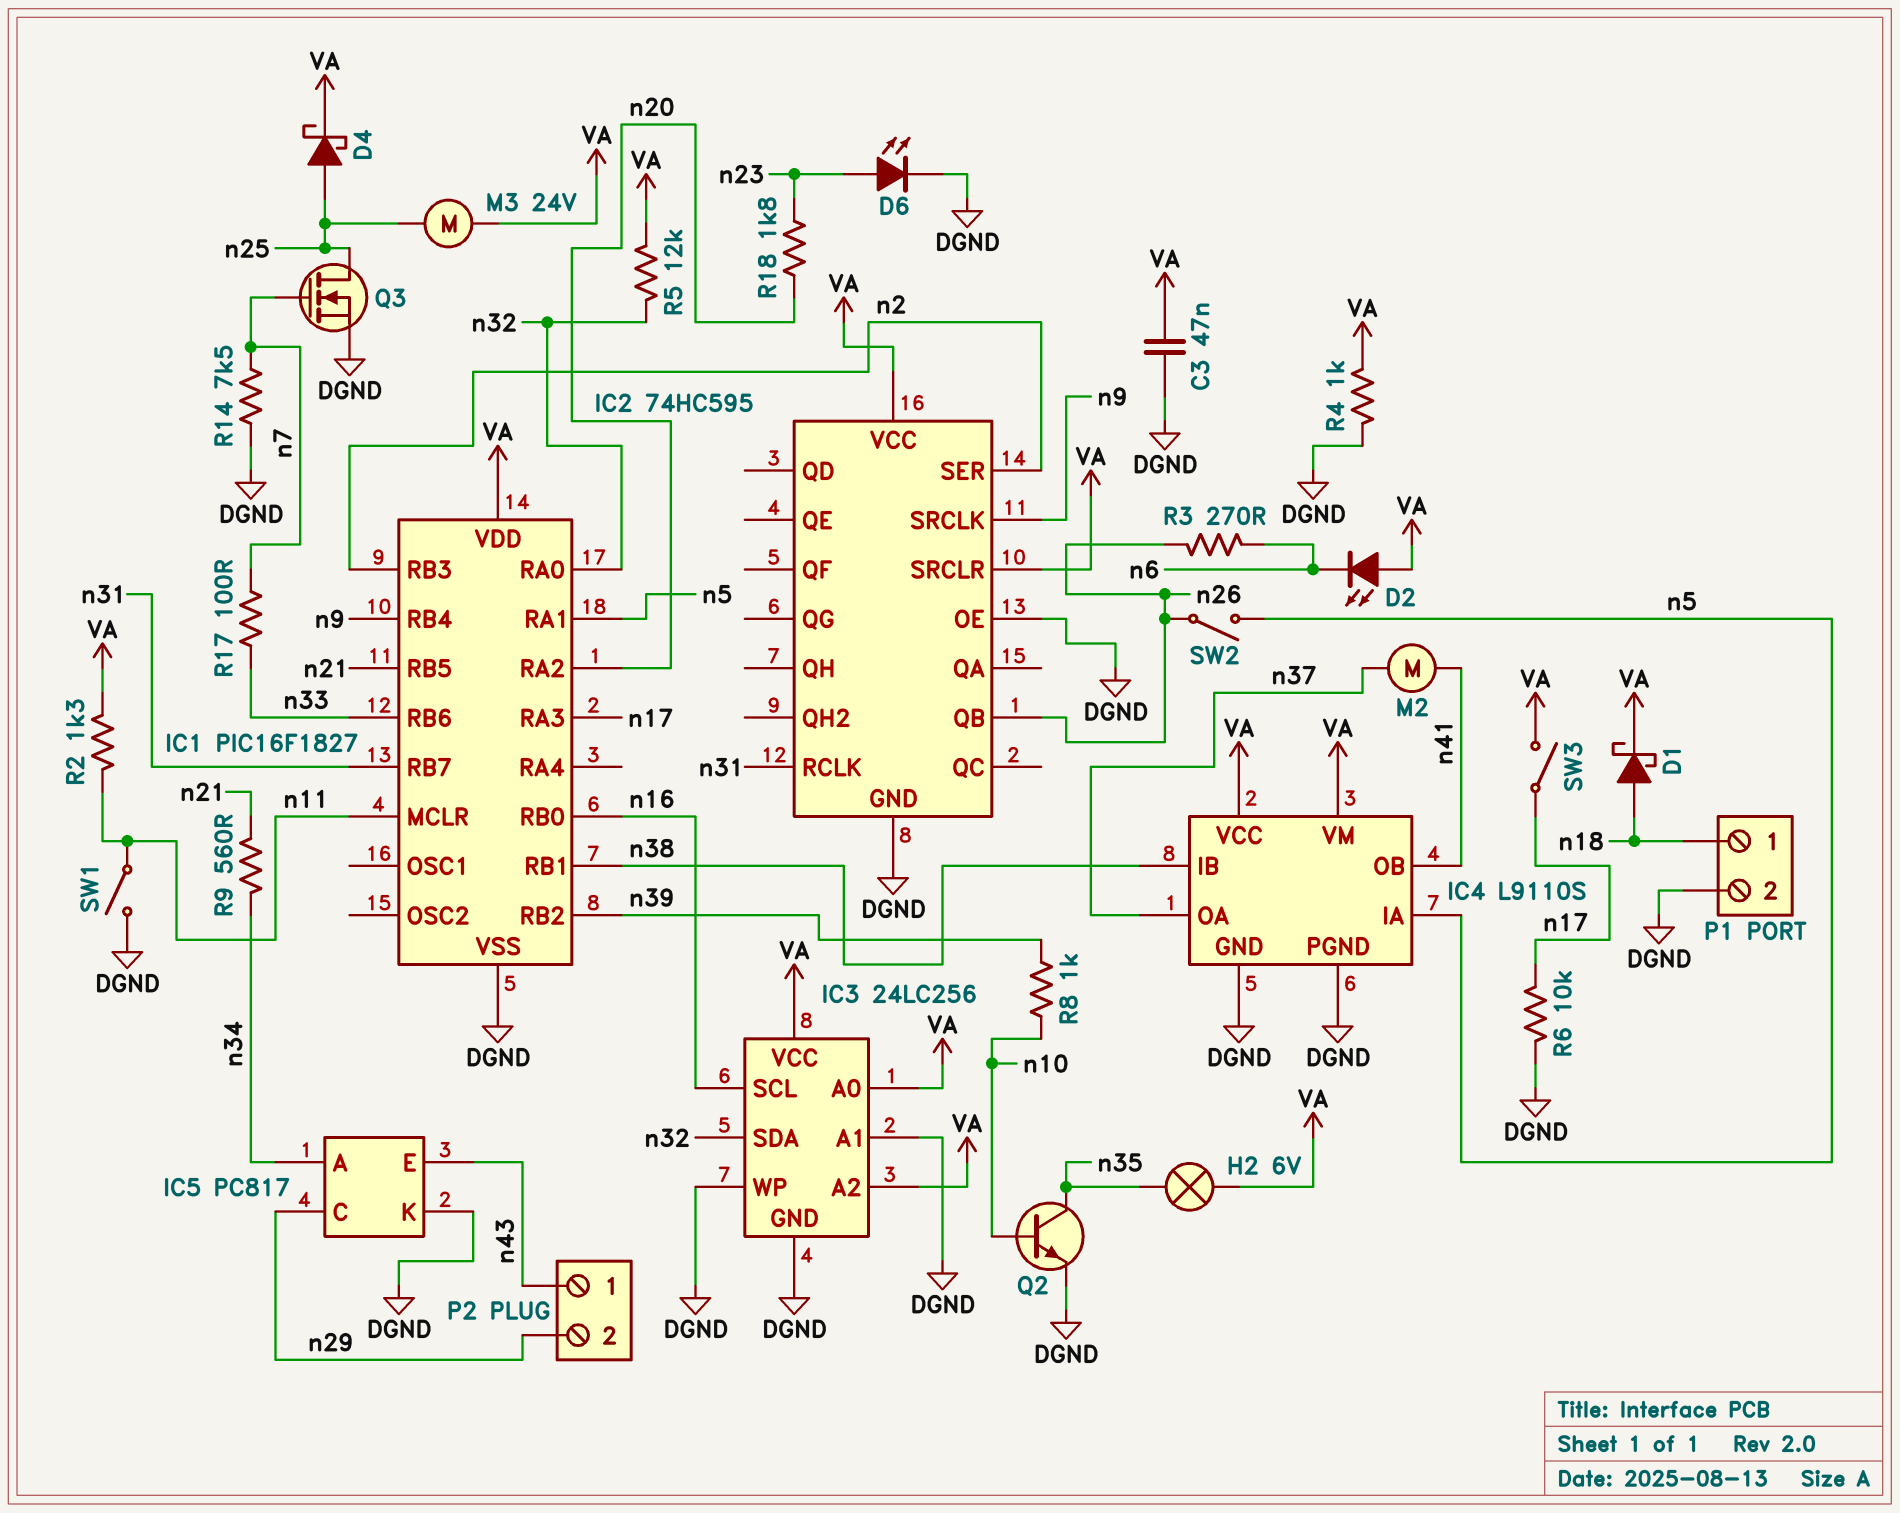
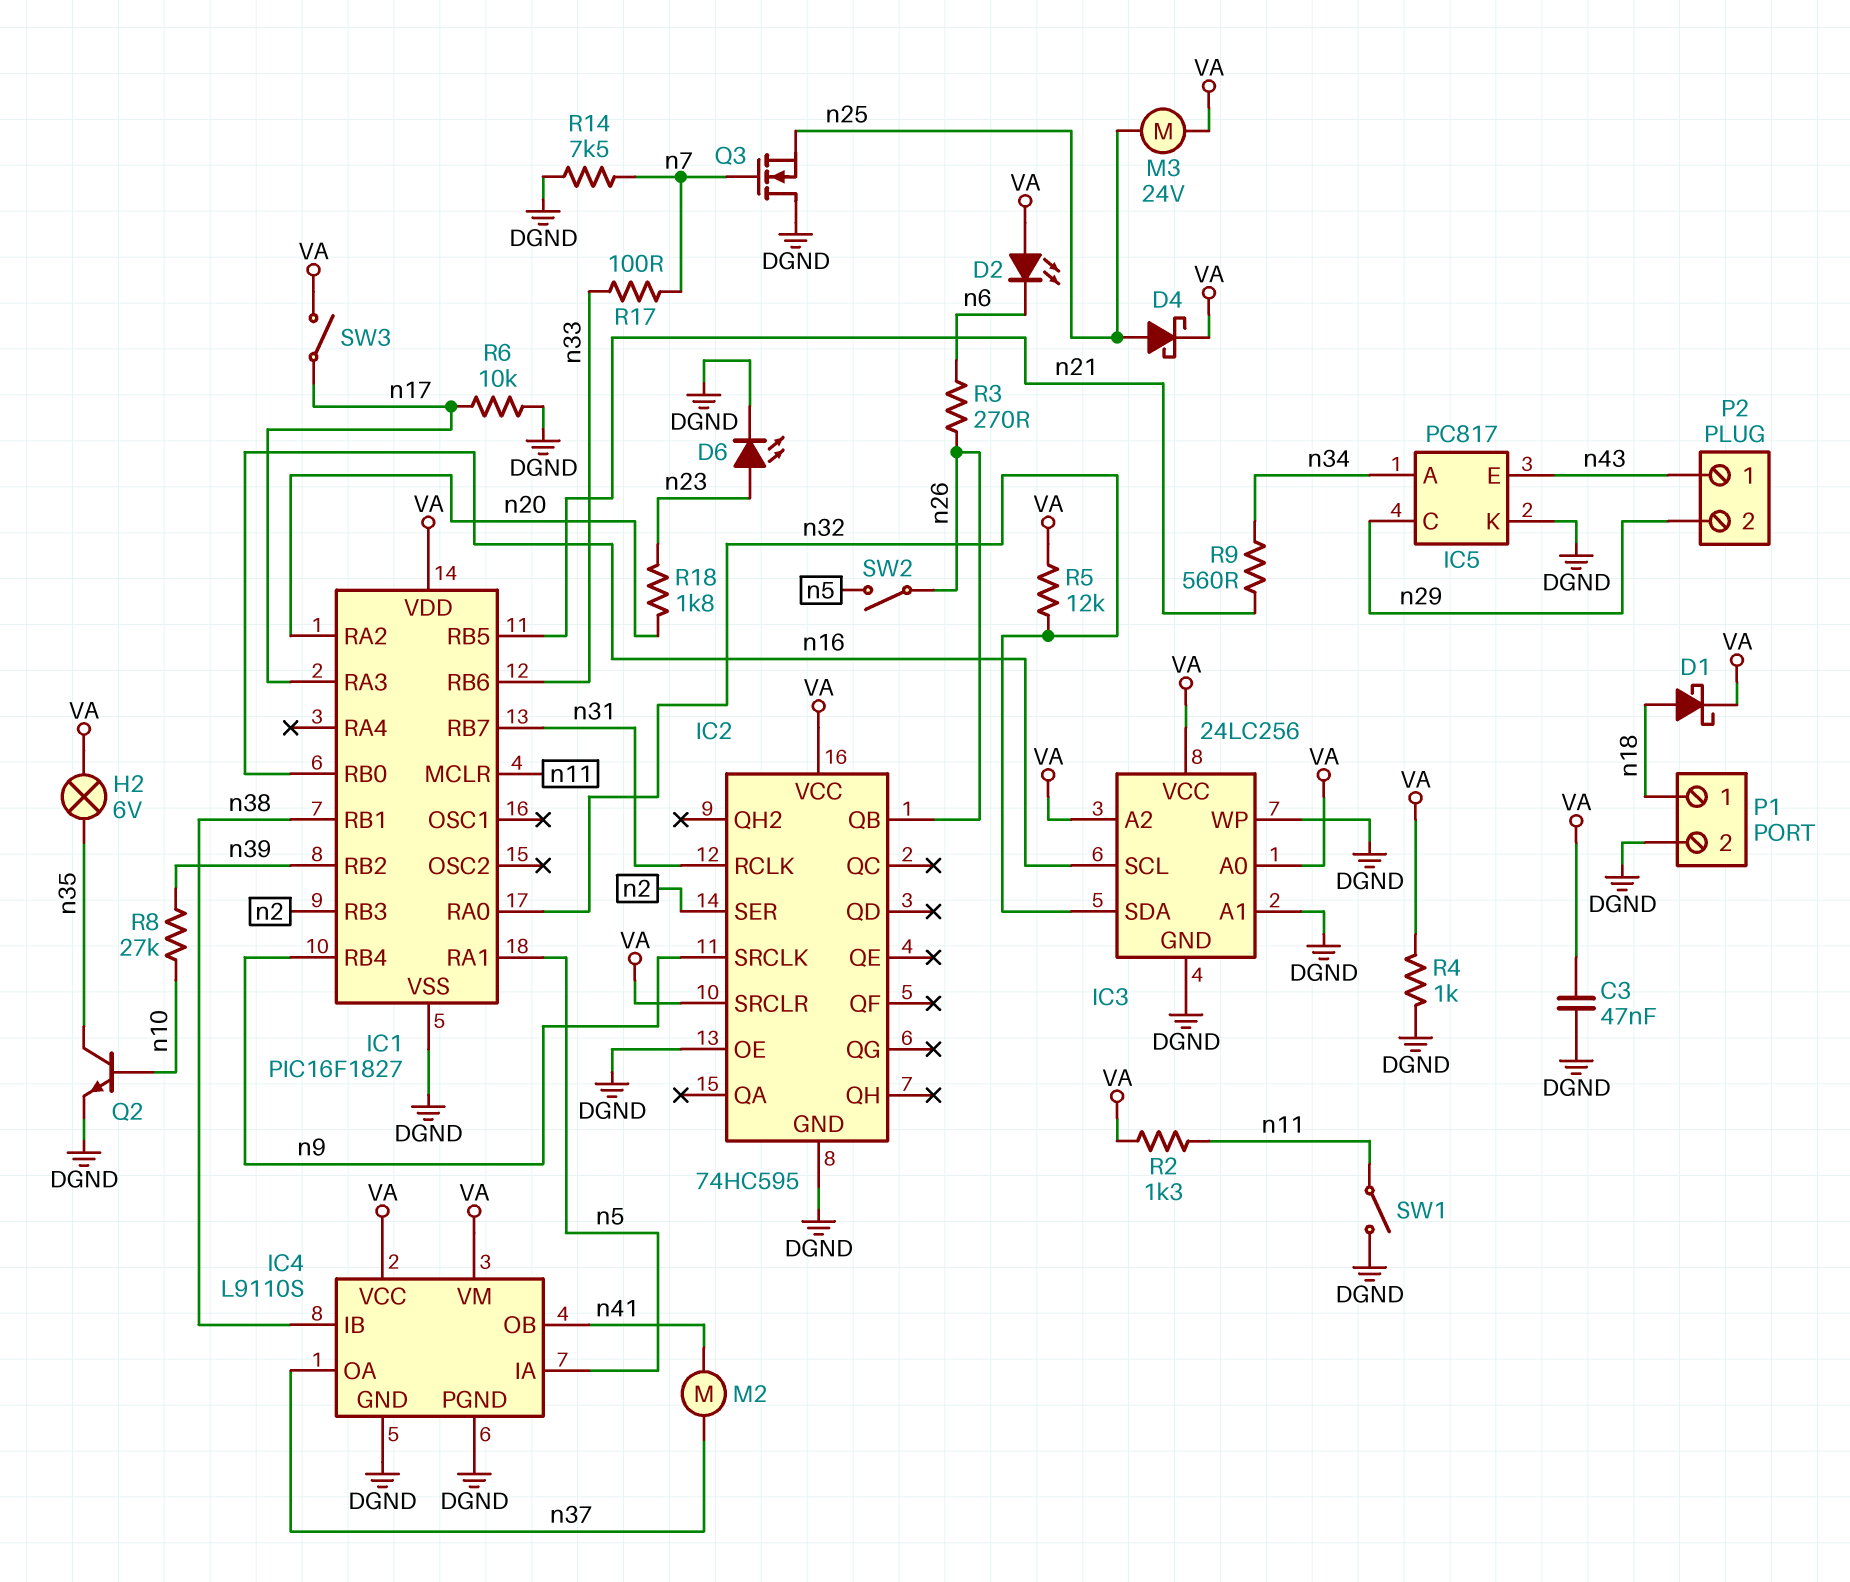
Q3: NMOS (G n7, D n25, S DGND) -> NMOS (G n7, D DGND, S n25)
R8: 1k (n10, n39) -> 27k (n10, n39)

